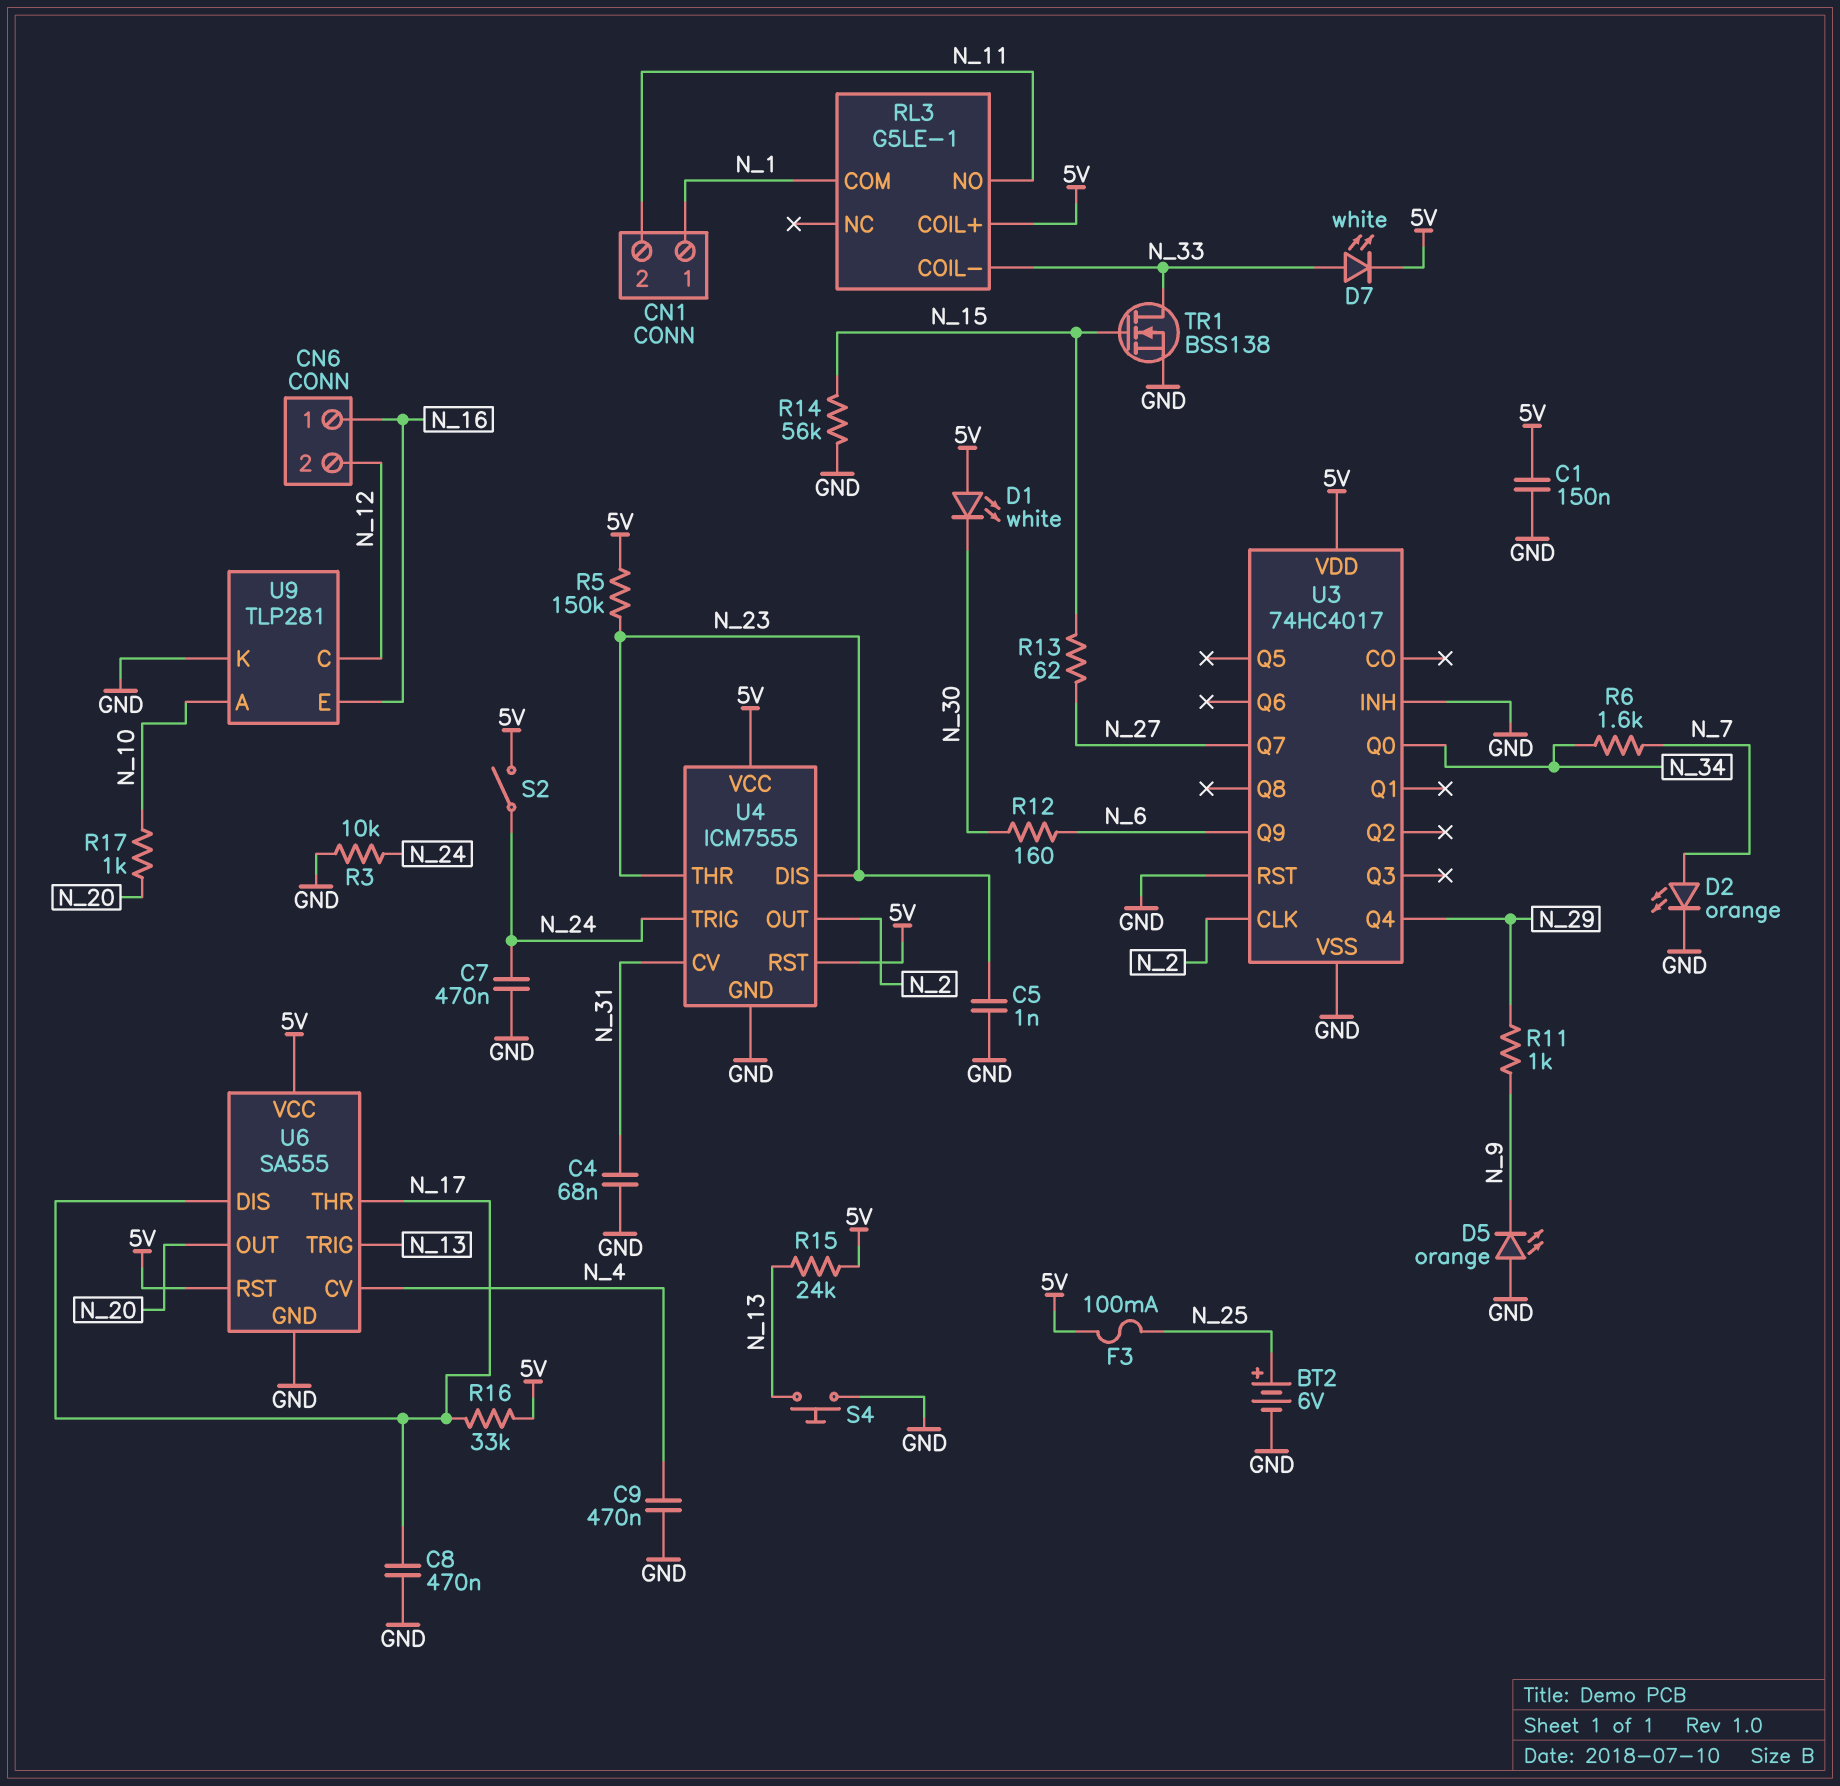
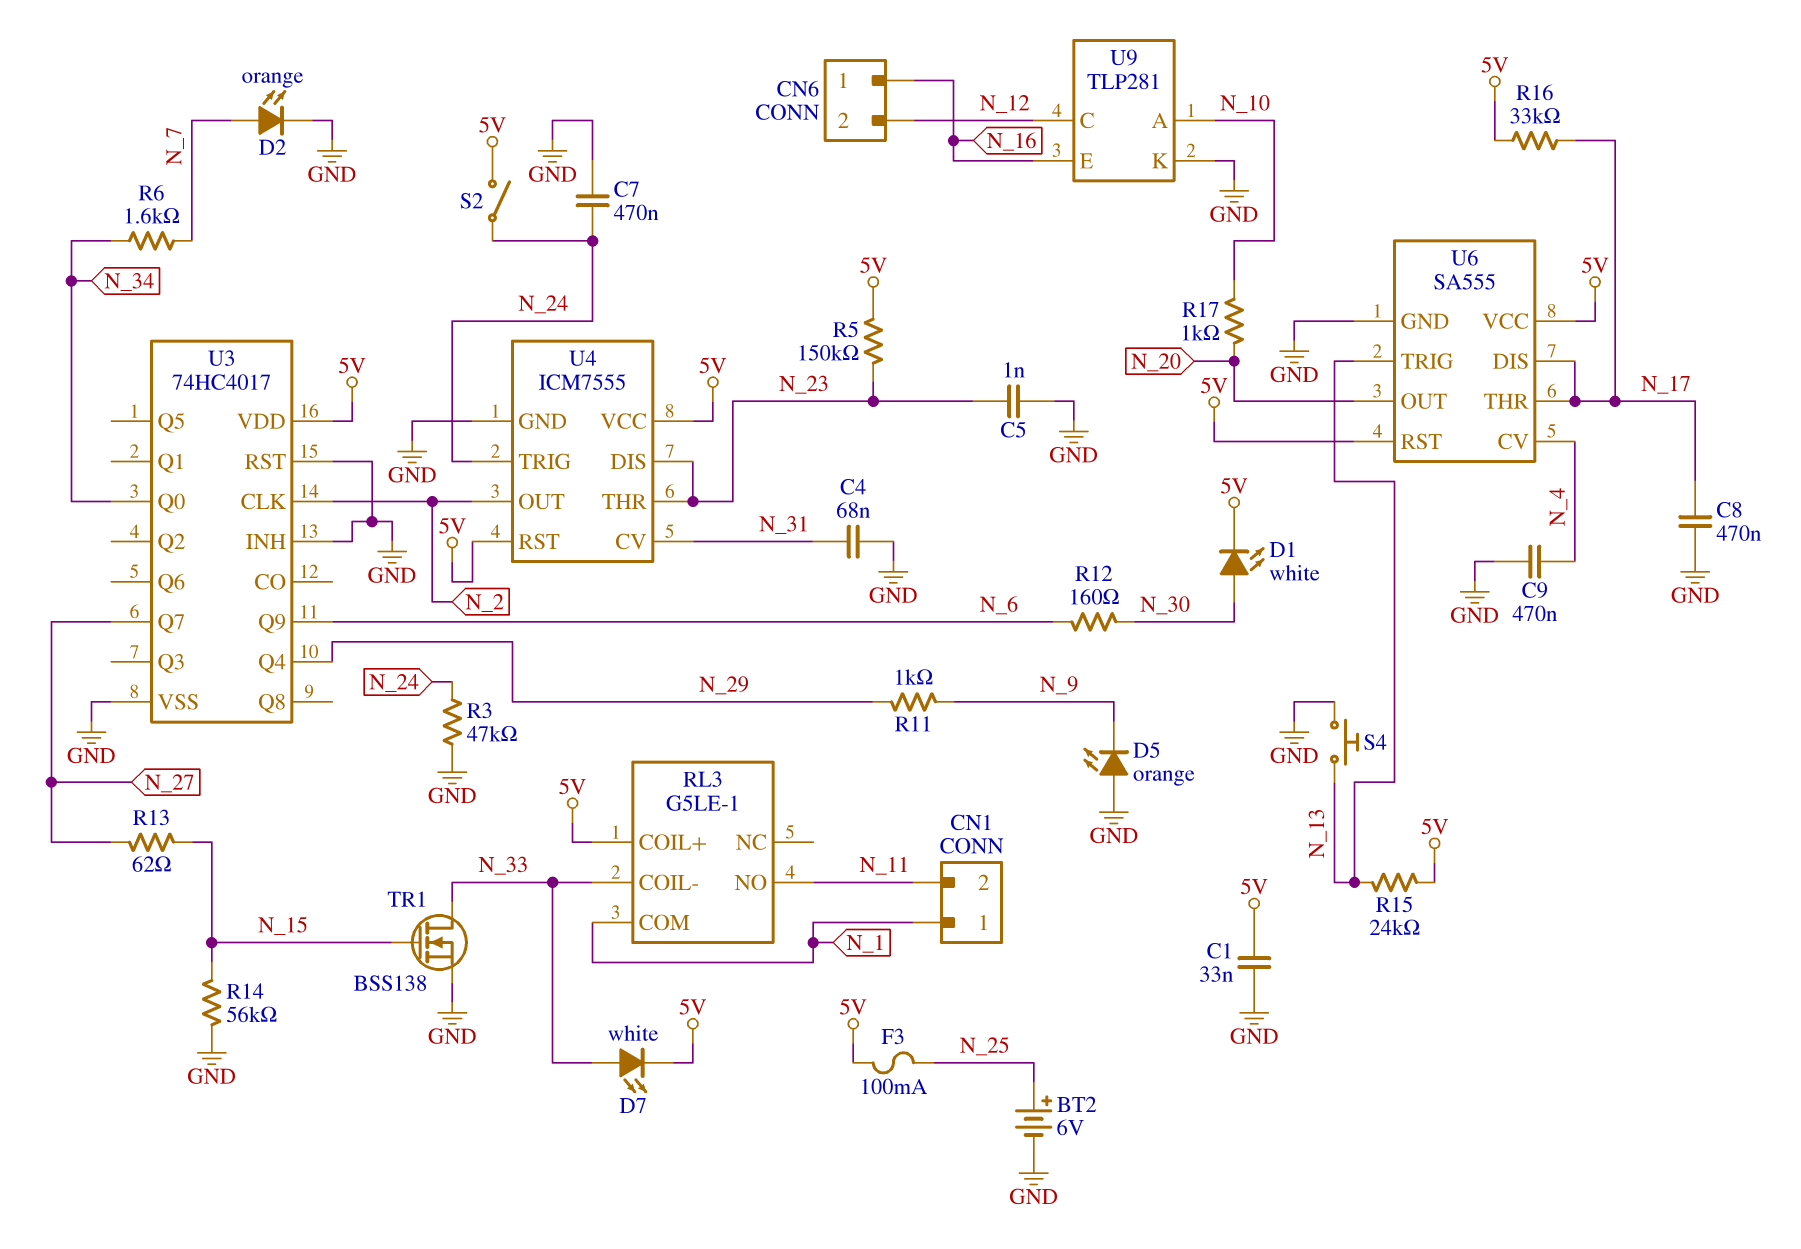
C1: 150nF (5V, GND) -> 33nF (5V, GND)
D1: LED white (A 5V, K N_30) -> LED white (A N_30, K 5V)
R3: 10k (GND, N_24) -> 47k (GND, N_24)

